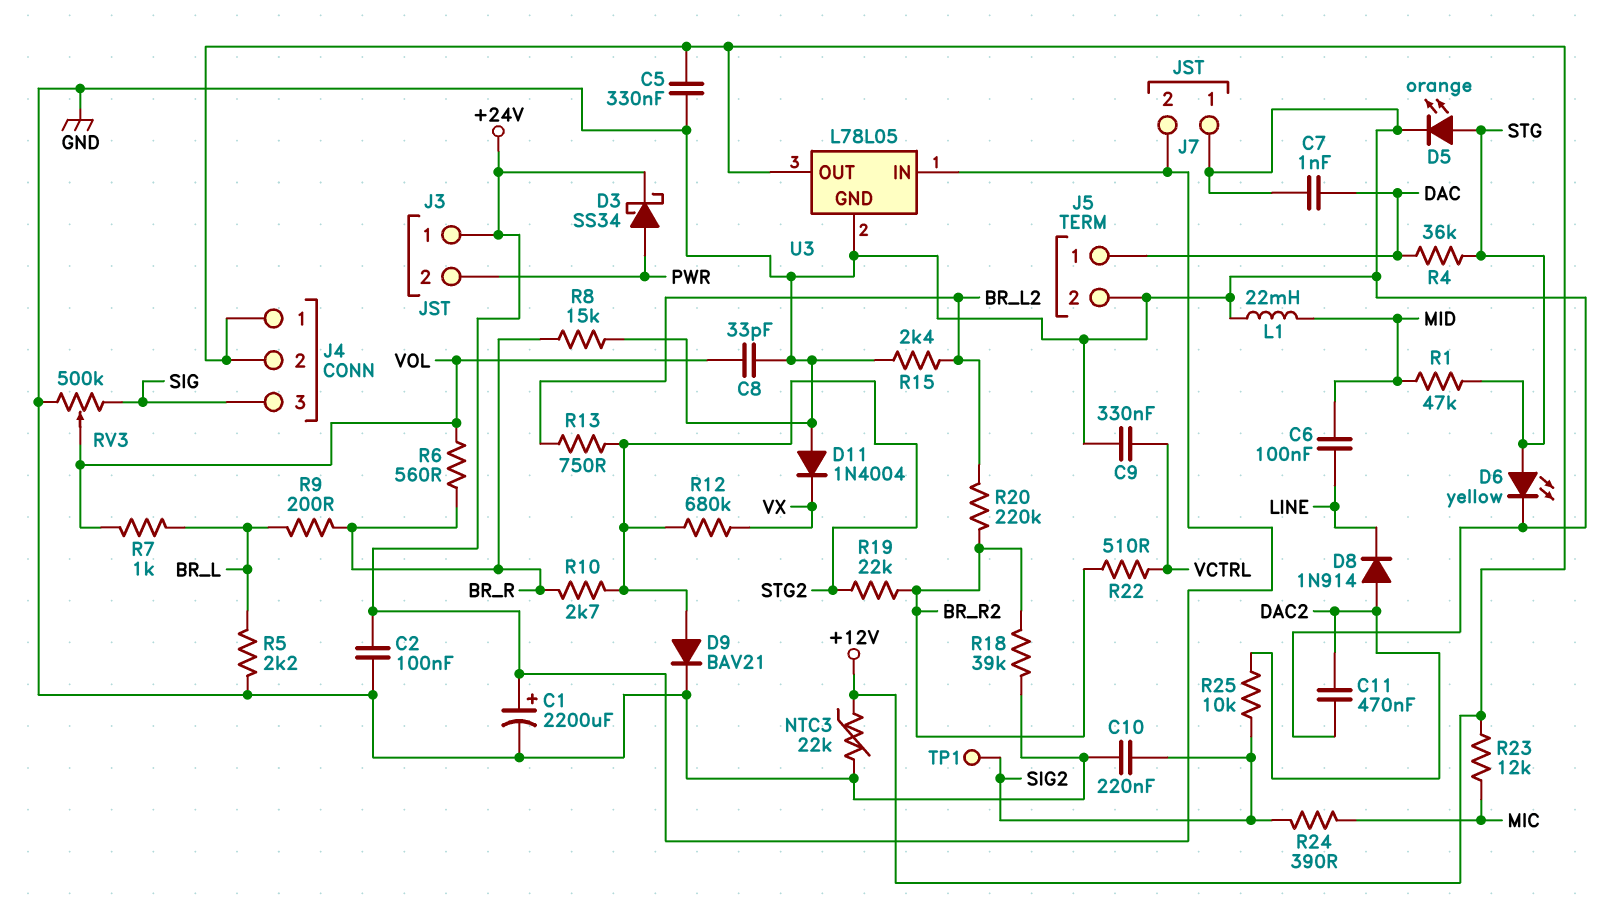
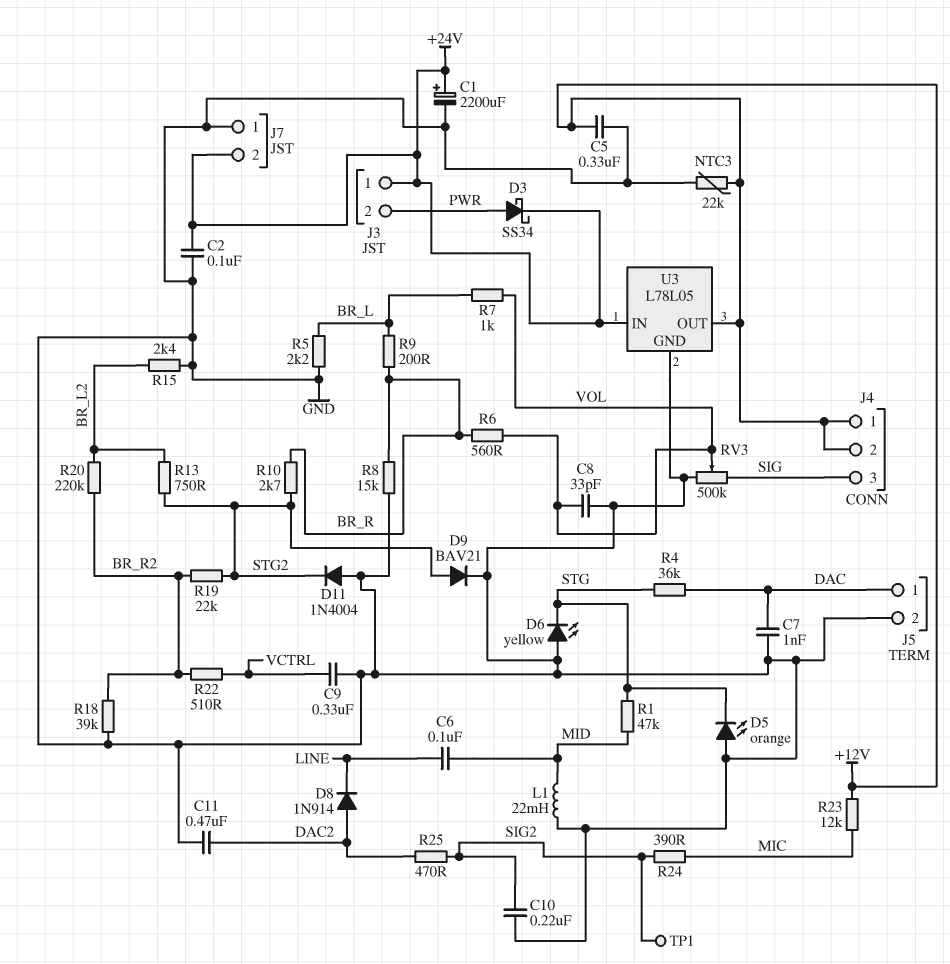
D5: LED orange (A STG, K GND) -> LED orange (A GND, K STG)
D6: LED yellow (A STG, K GND) -> LED yellow (A GND, K STG)
D11: diode 1N4004 (A GND, K VX) -> diode 1N4004 (A GND, K STG2)
R12: 680k (STG2, VX) -> none
R25: 10k (DAC2, SIG2) -> 470 (DAC2, SIG2)

